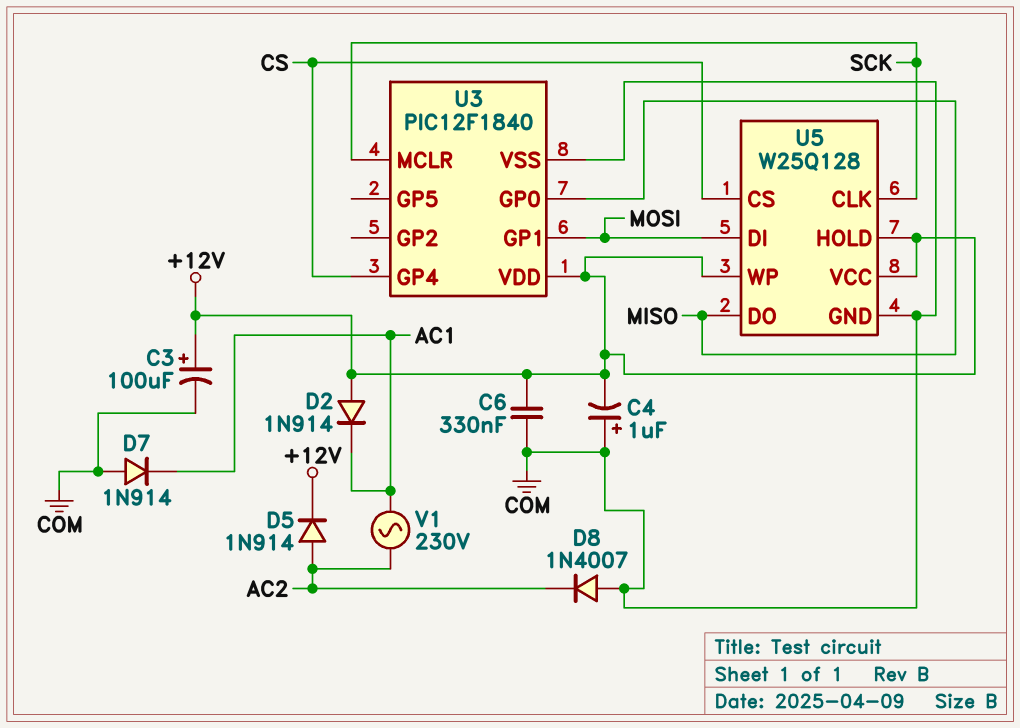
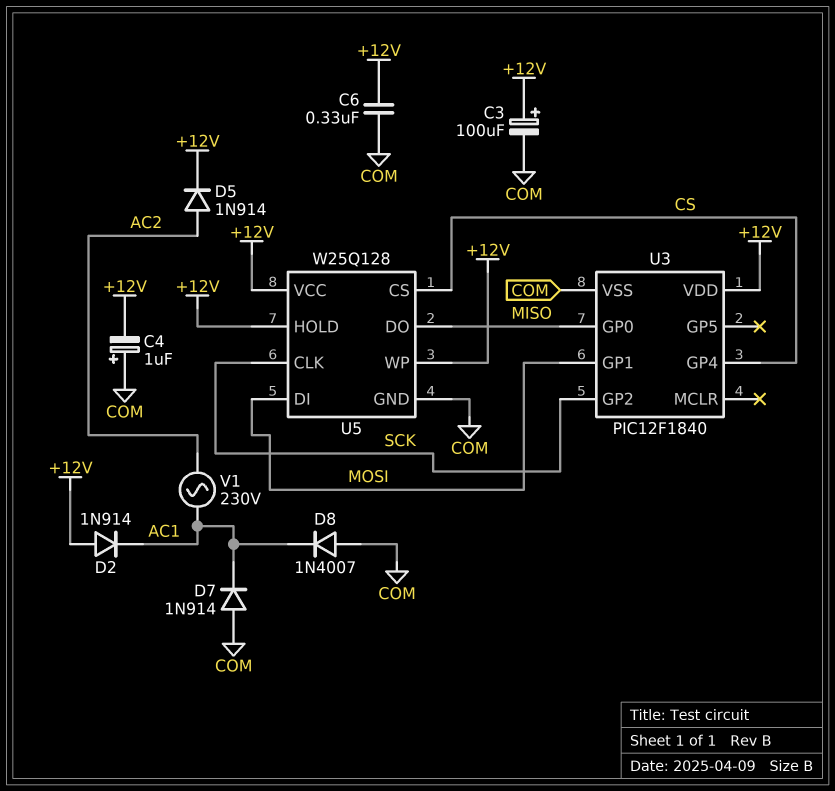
D8: diode 1N4007 (A COM, K AC2) -> diode 1N4007 (A COM, K AC1)
U3 pin GP2: none -> SCK
U3 pin MCLR: SCK -> none

